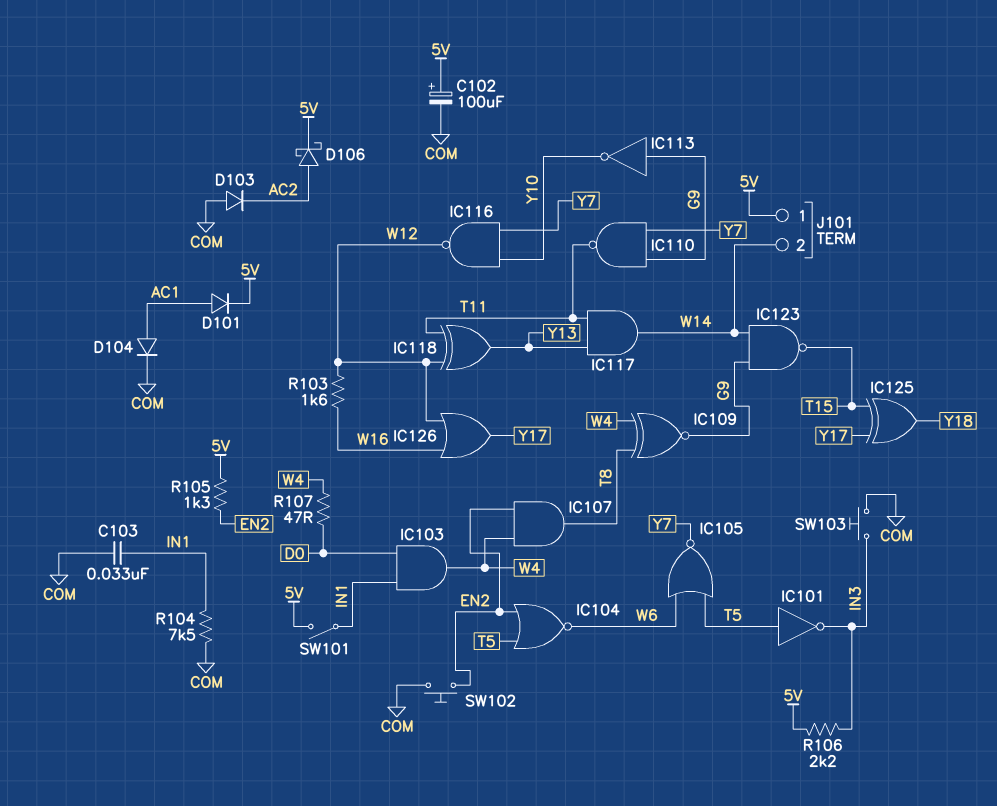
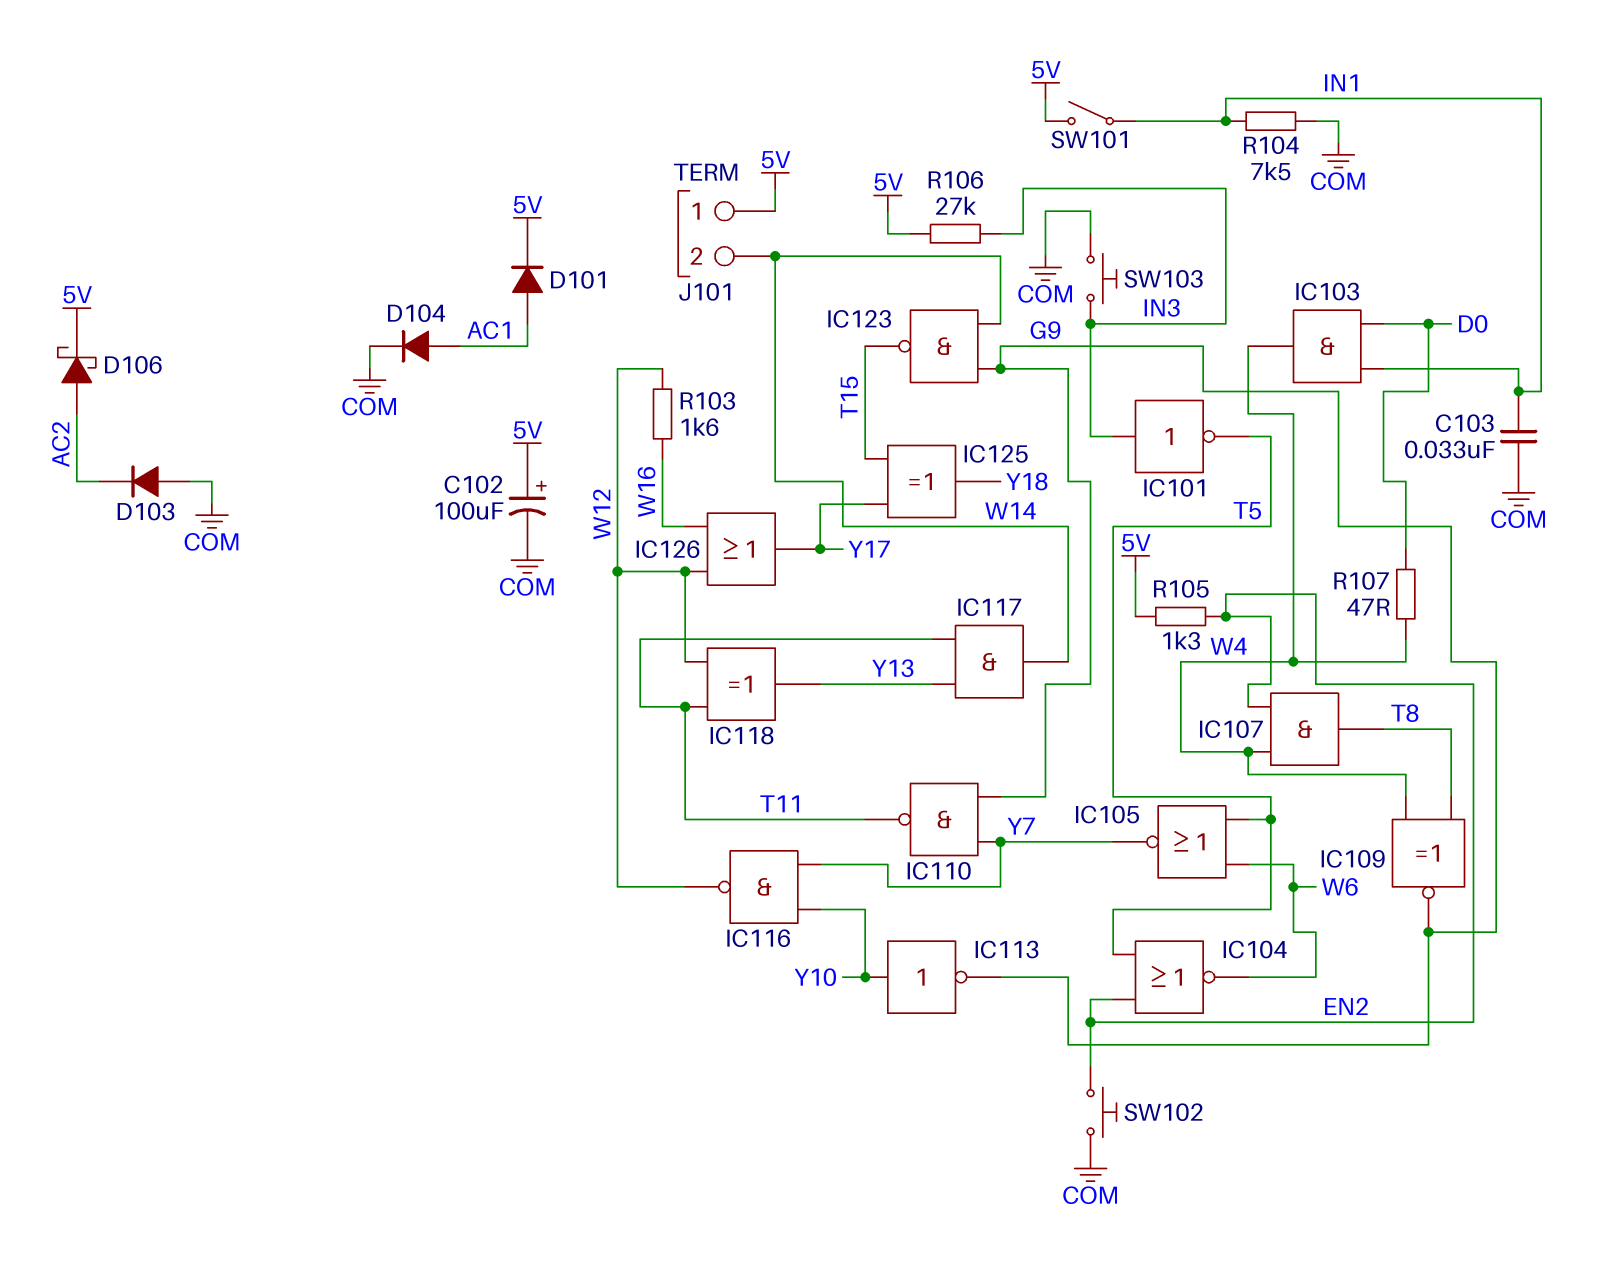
IC101: NOT (in T5, out IN3) -> NOT (in IN3, out T5)
IC113: NOT (in G9, out Y10) -> NOT (in Y10, out G9)
R106: 2.2k (5V, IN3) -> 27k (5V, IN3)

